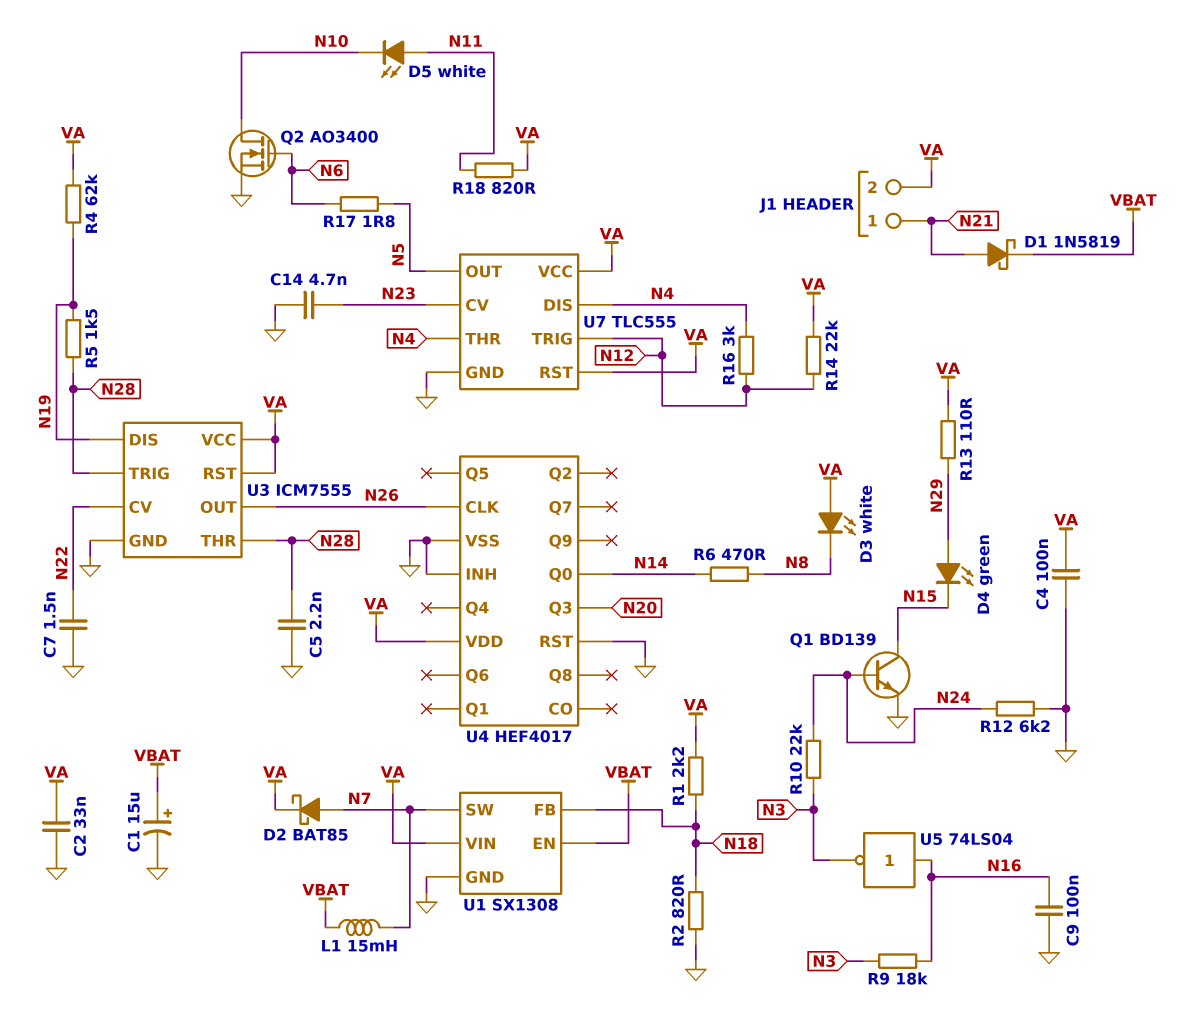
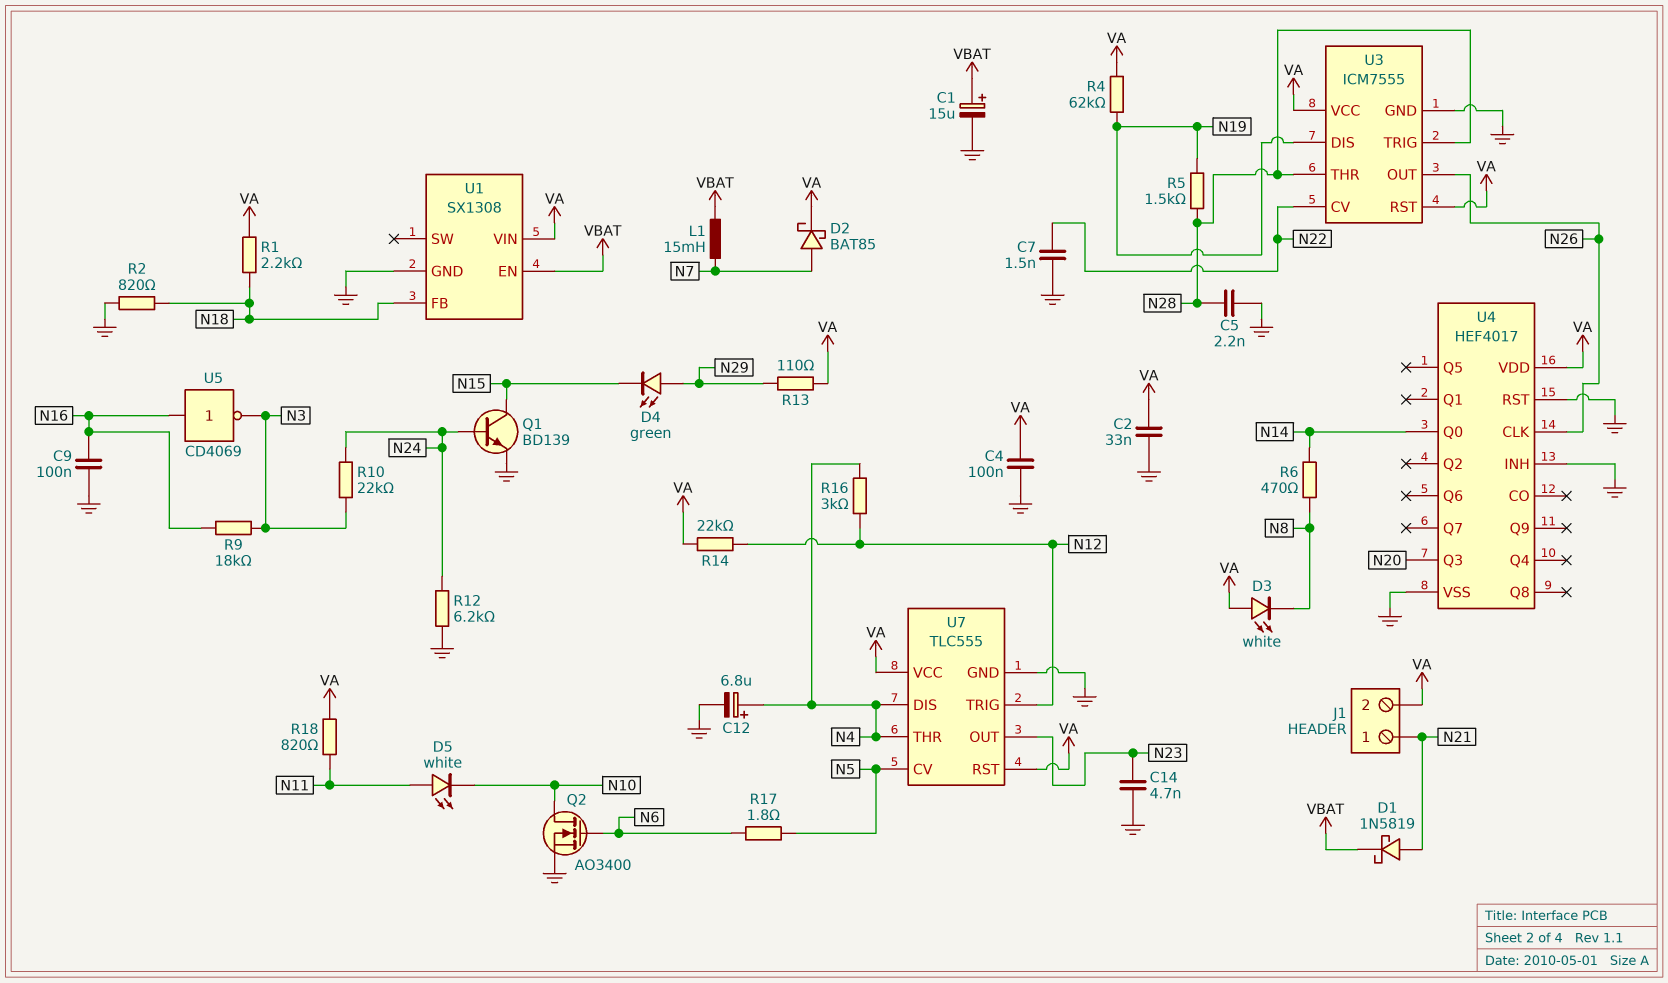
C12: none -> 6.8uF (plus N4, minus GND)
U1 pin SW: N7 -> none
U5: NOT 74LS04 (in N16, out N3) -> NOT CD4069 (in N16, out N3)
U7 pin CV: N23 -> N5
U7 pin OUT: N5 -> N23

